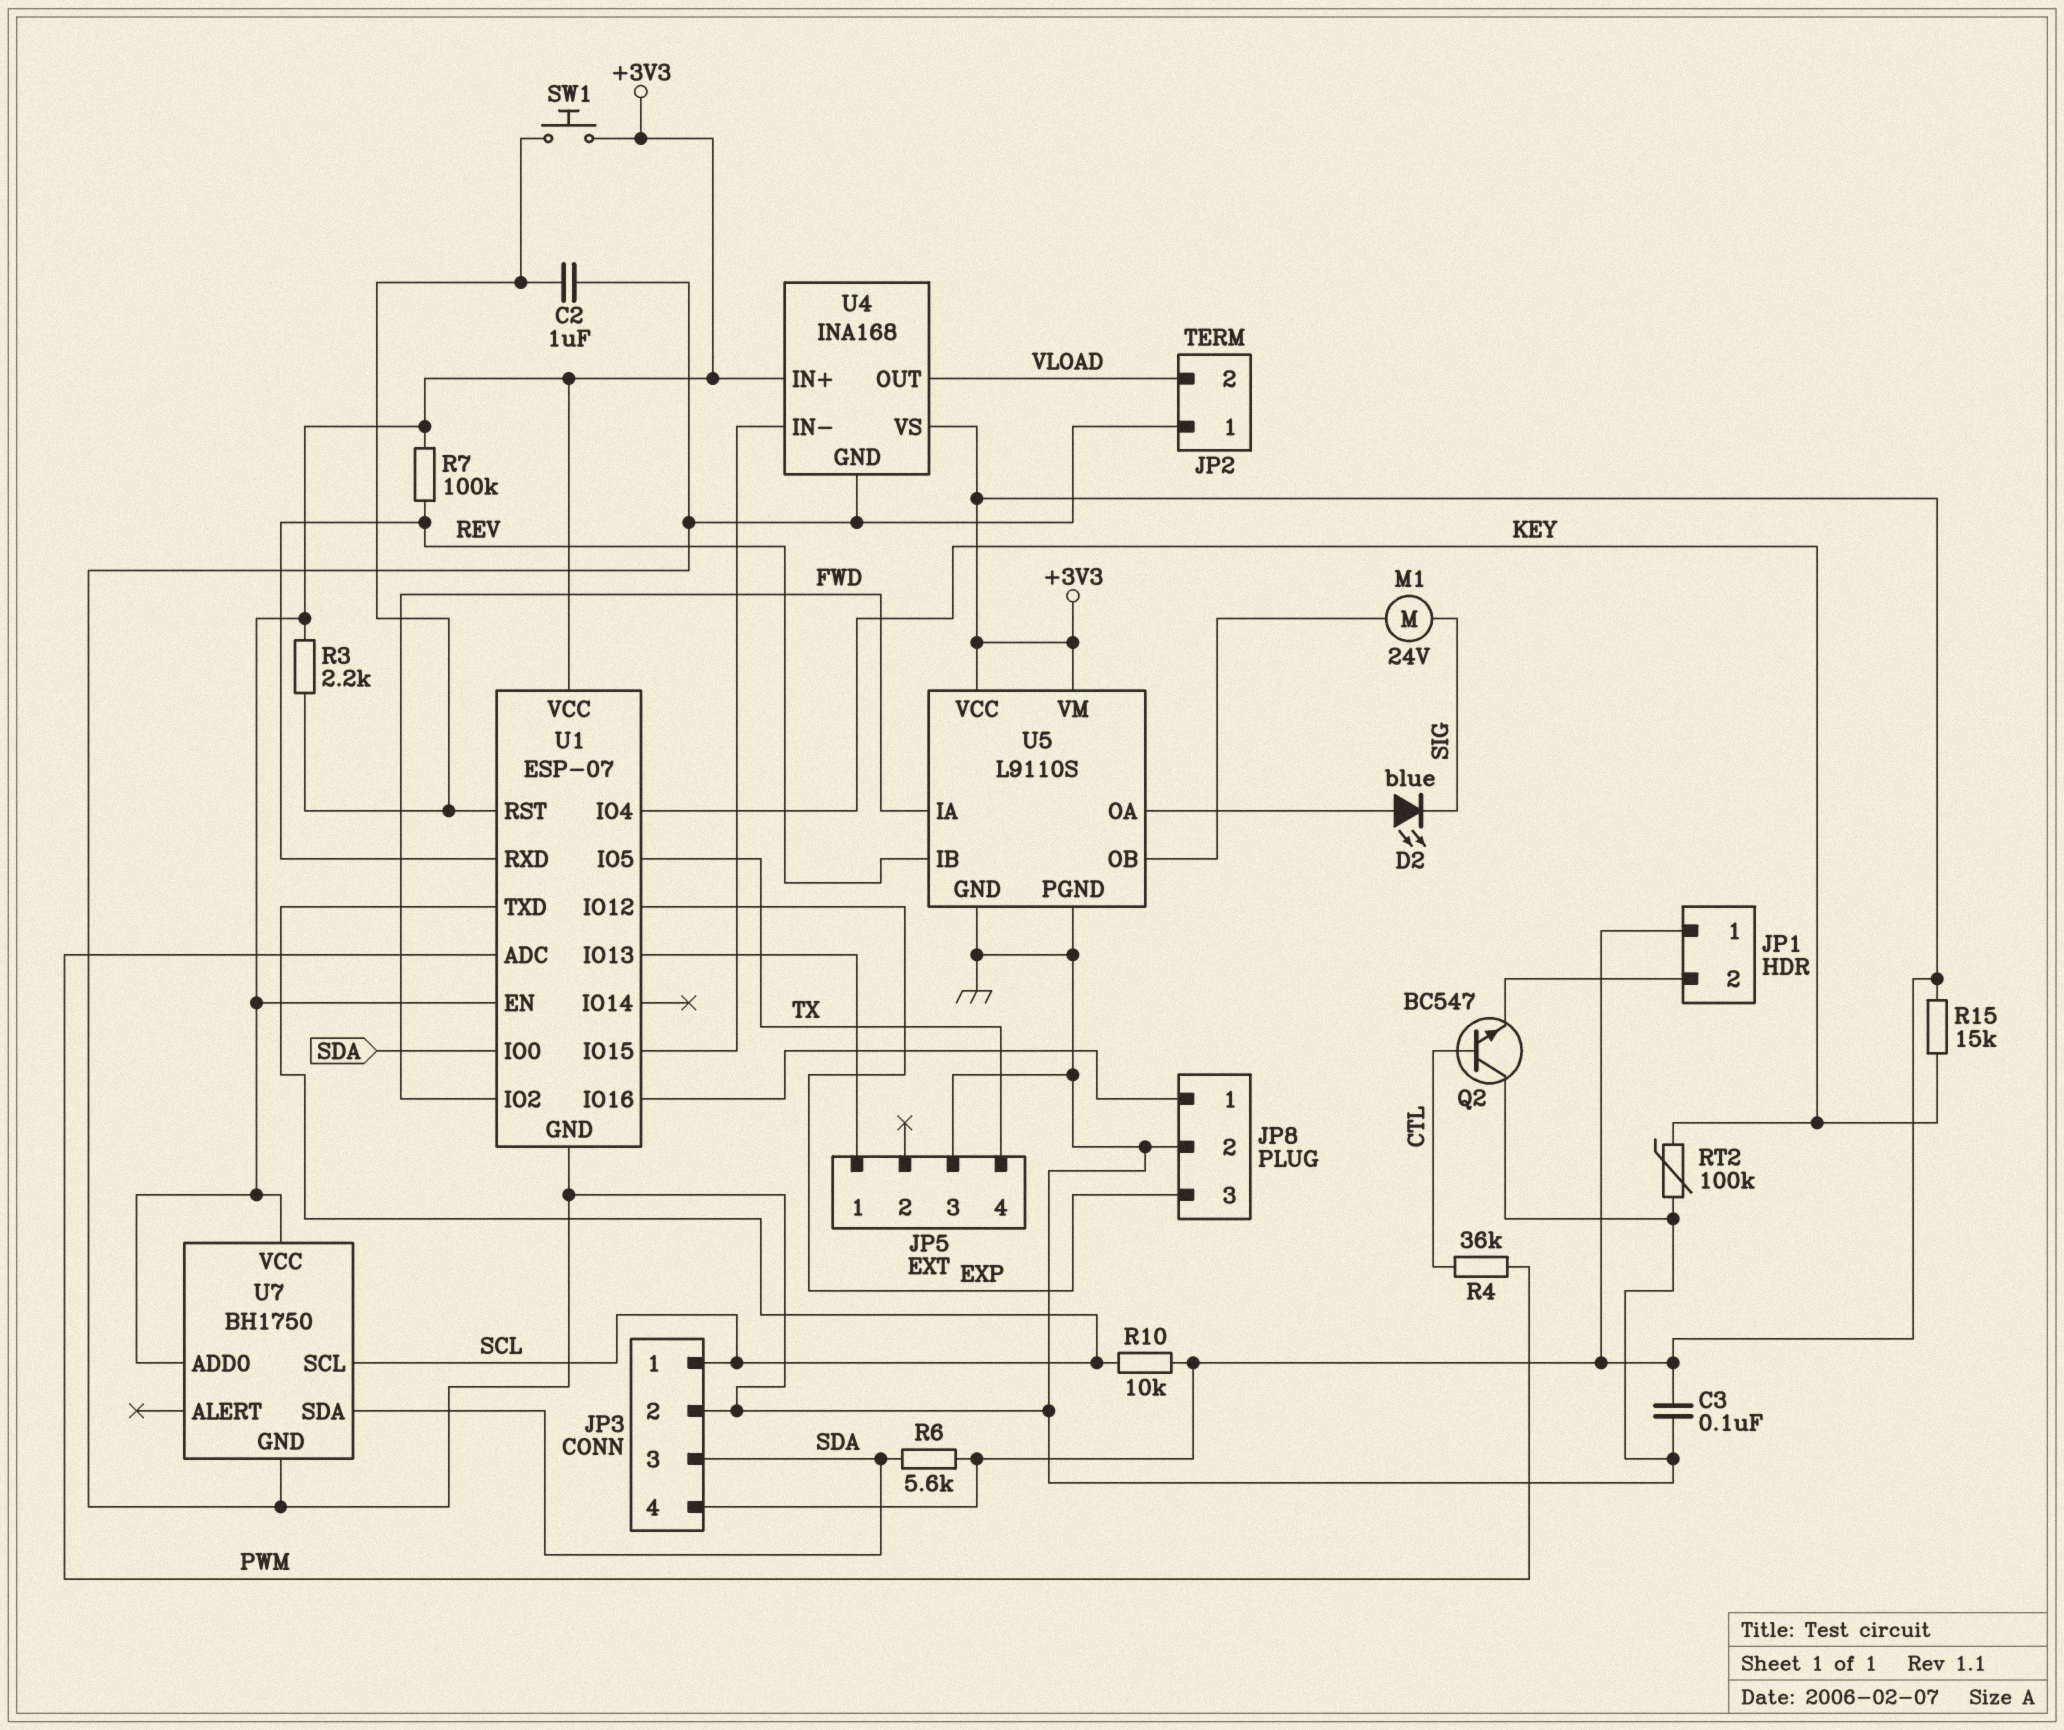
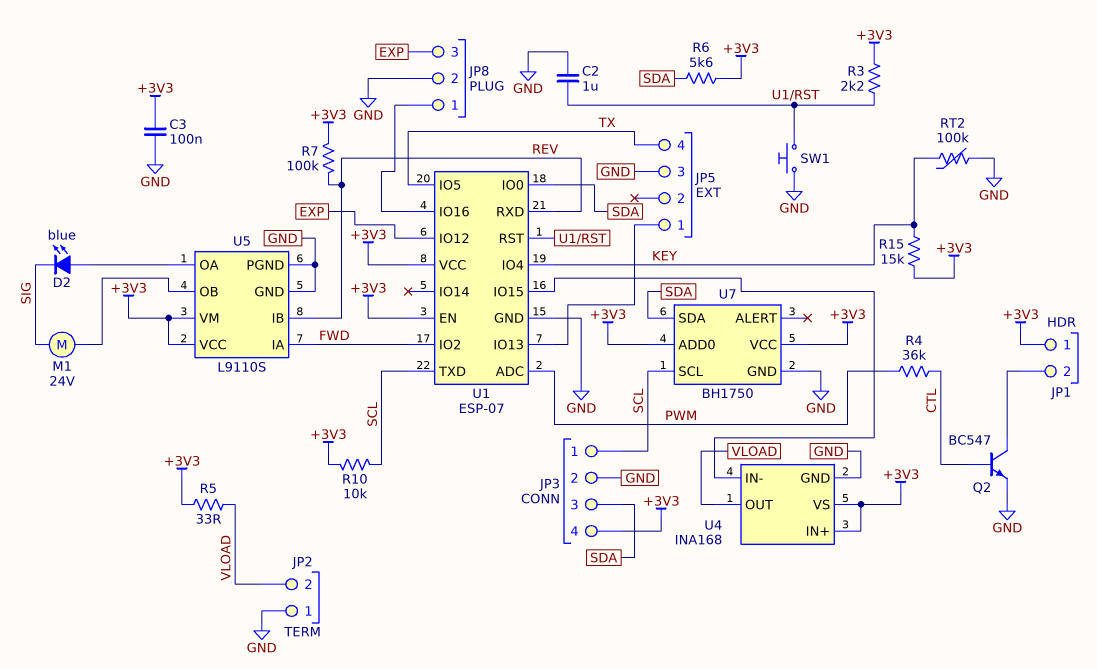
Q2: NPN BC547 (B CTL, C GND, E JP1/2) -> NPN BC547 (B CTL, C JP1/2, E GND)
R5: none -> 33 (+3V3, VLOAD)
SW1: button (+3V3, U1/RST) -> button (GND, U1/RST)

